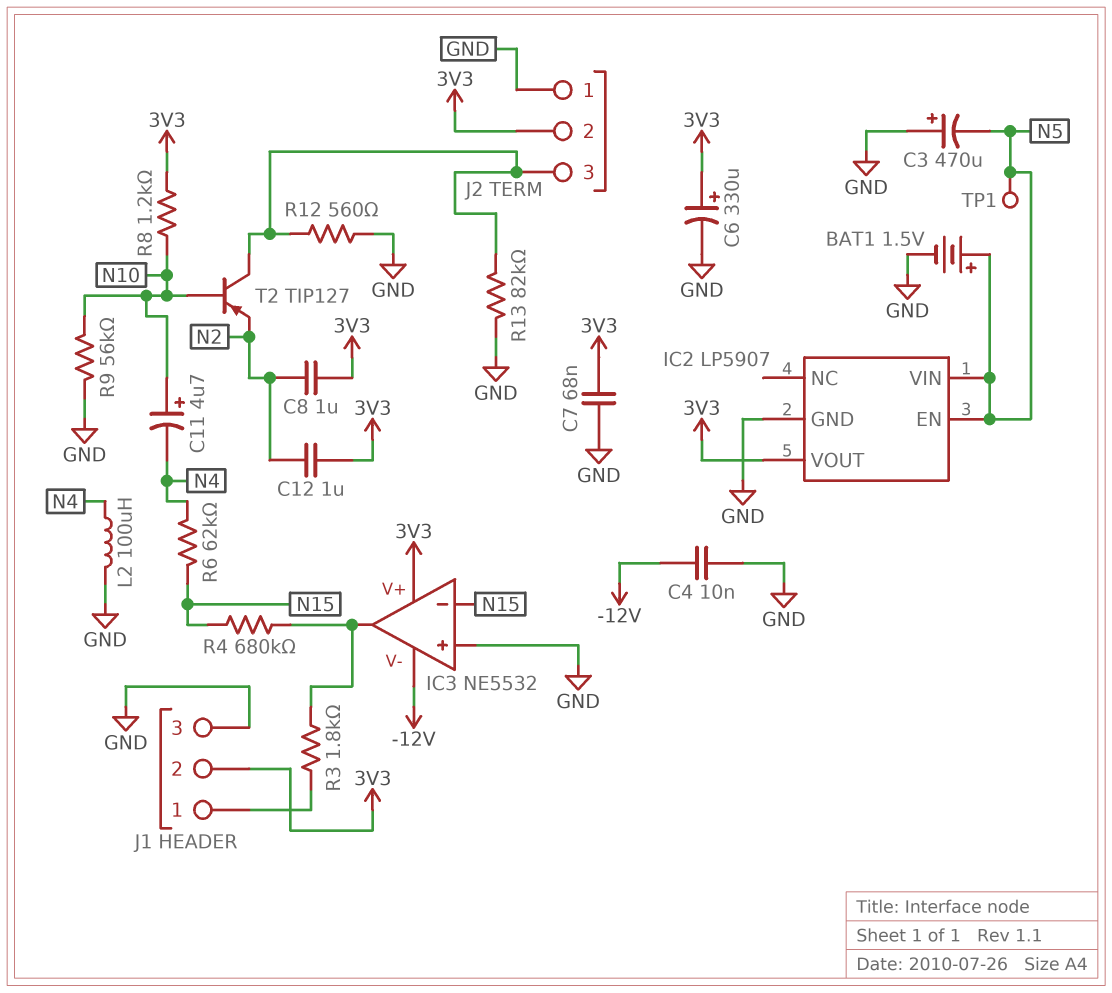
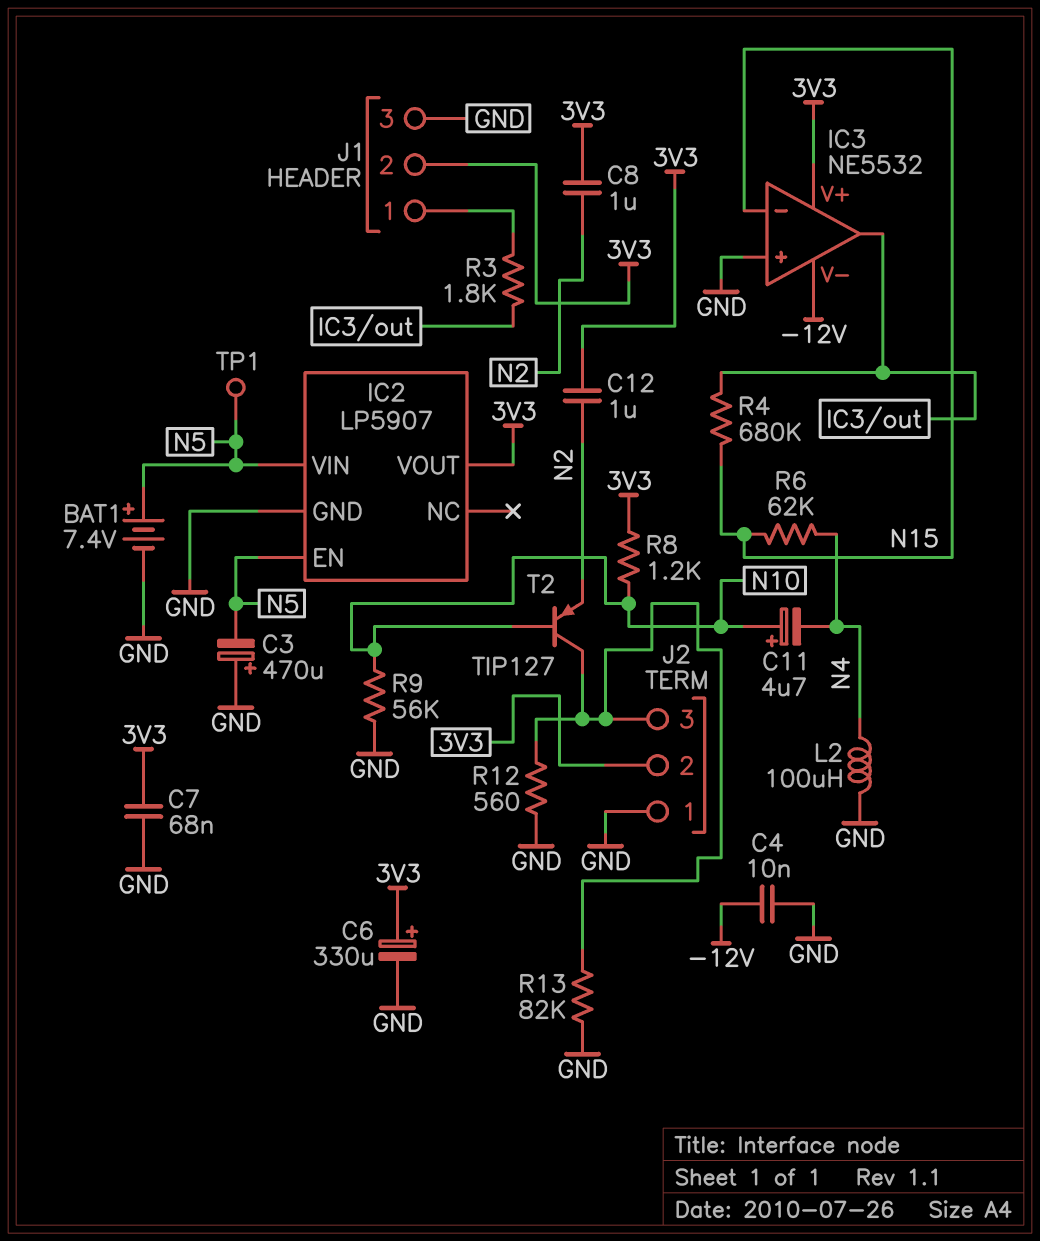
BAT1: 1.5V (plus N5, minus GND) -> 7.4V (plus N5, minus GND)

